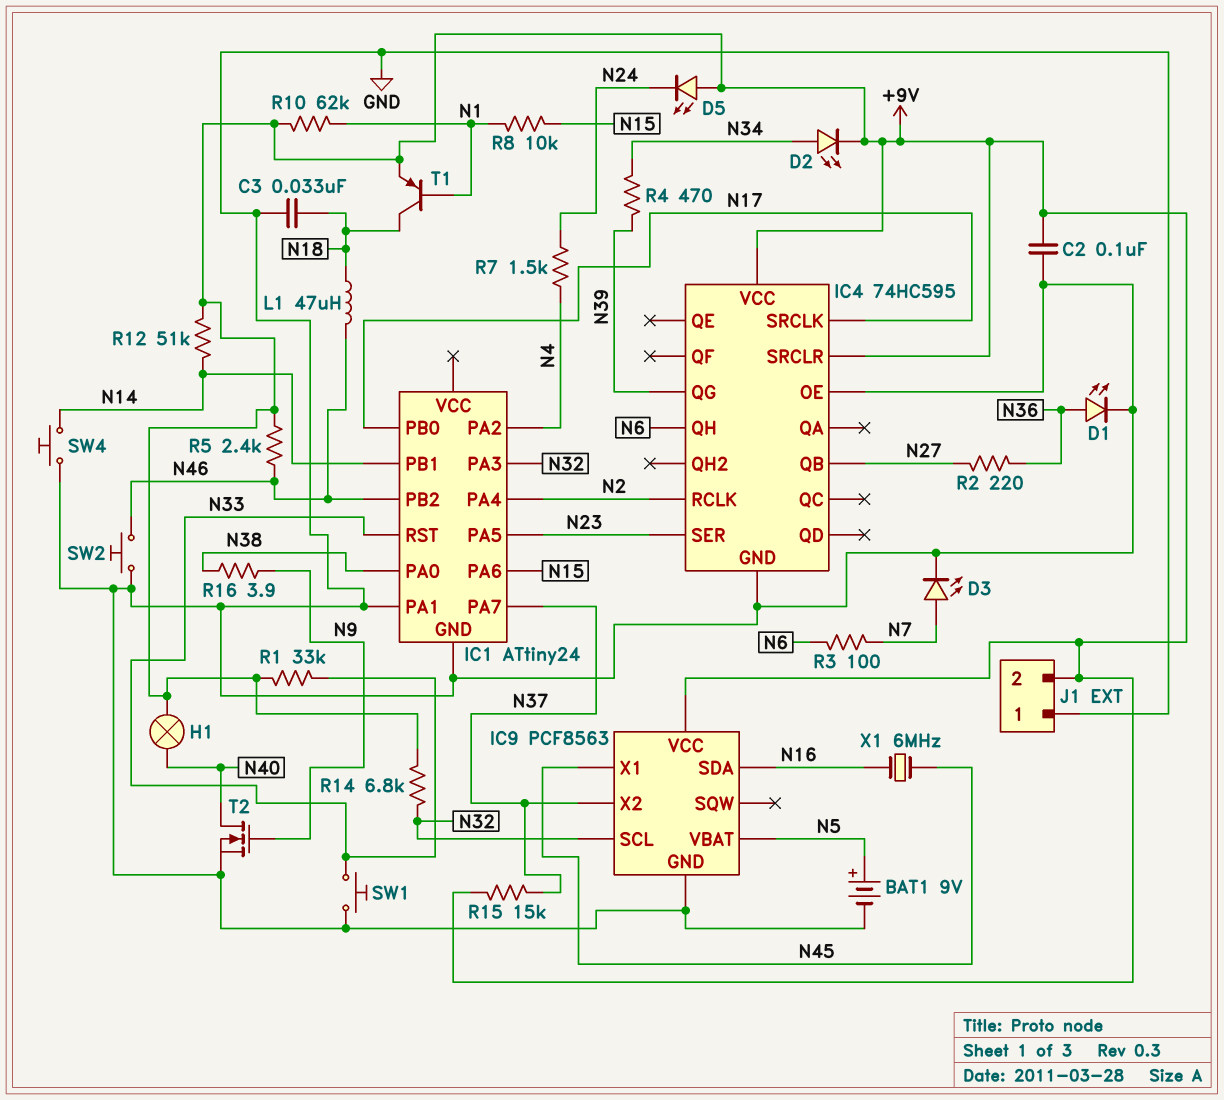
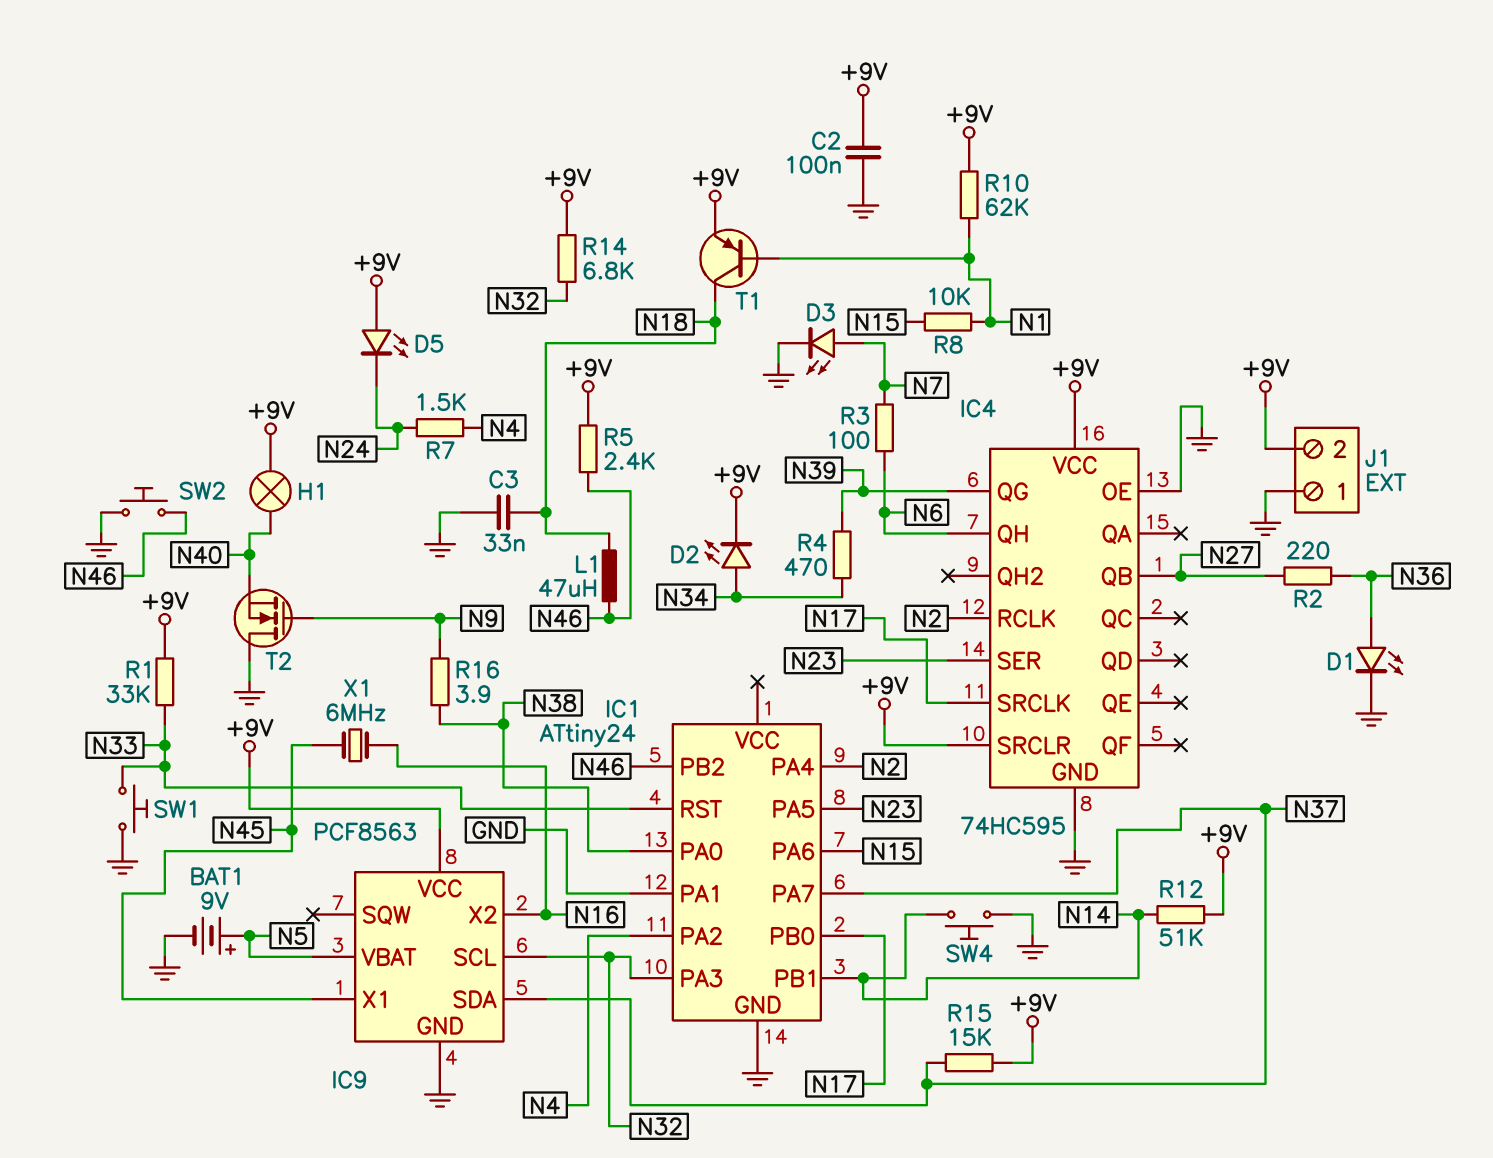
IC9 pin SDA: N16 -> N37
IC9 pin X2: N37 -> N16
T2: NMOS (G N9, D N40, S GND) -> NMOS (G N9, D GND, S N40)

